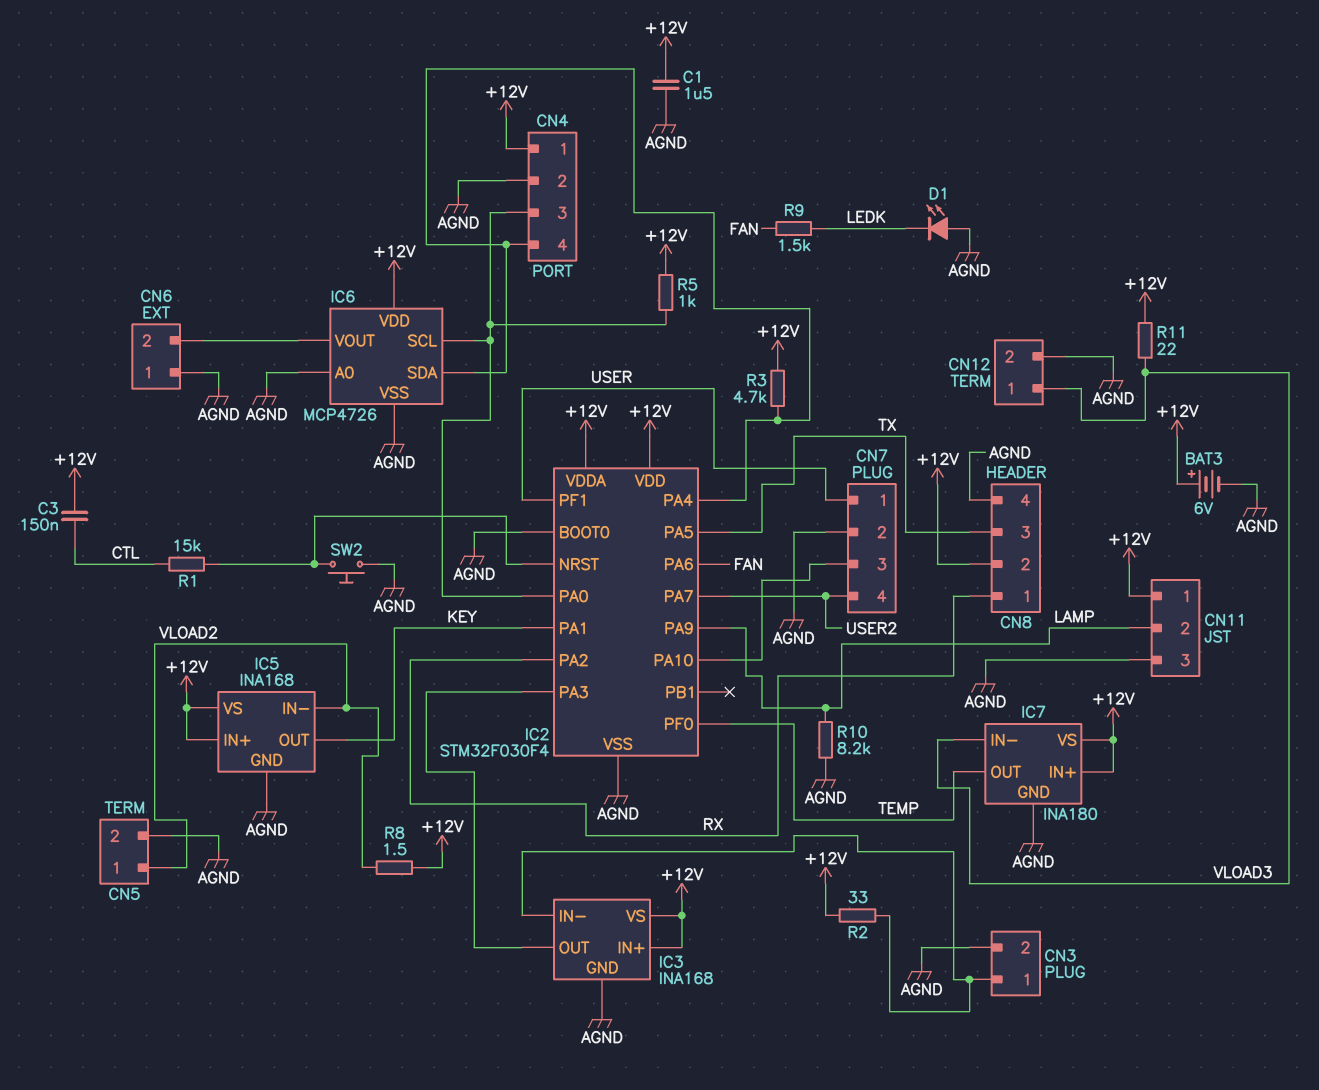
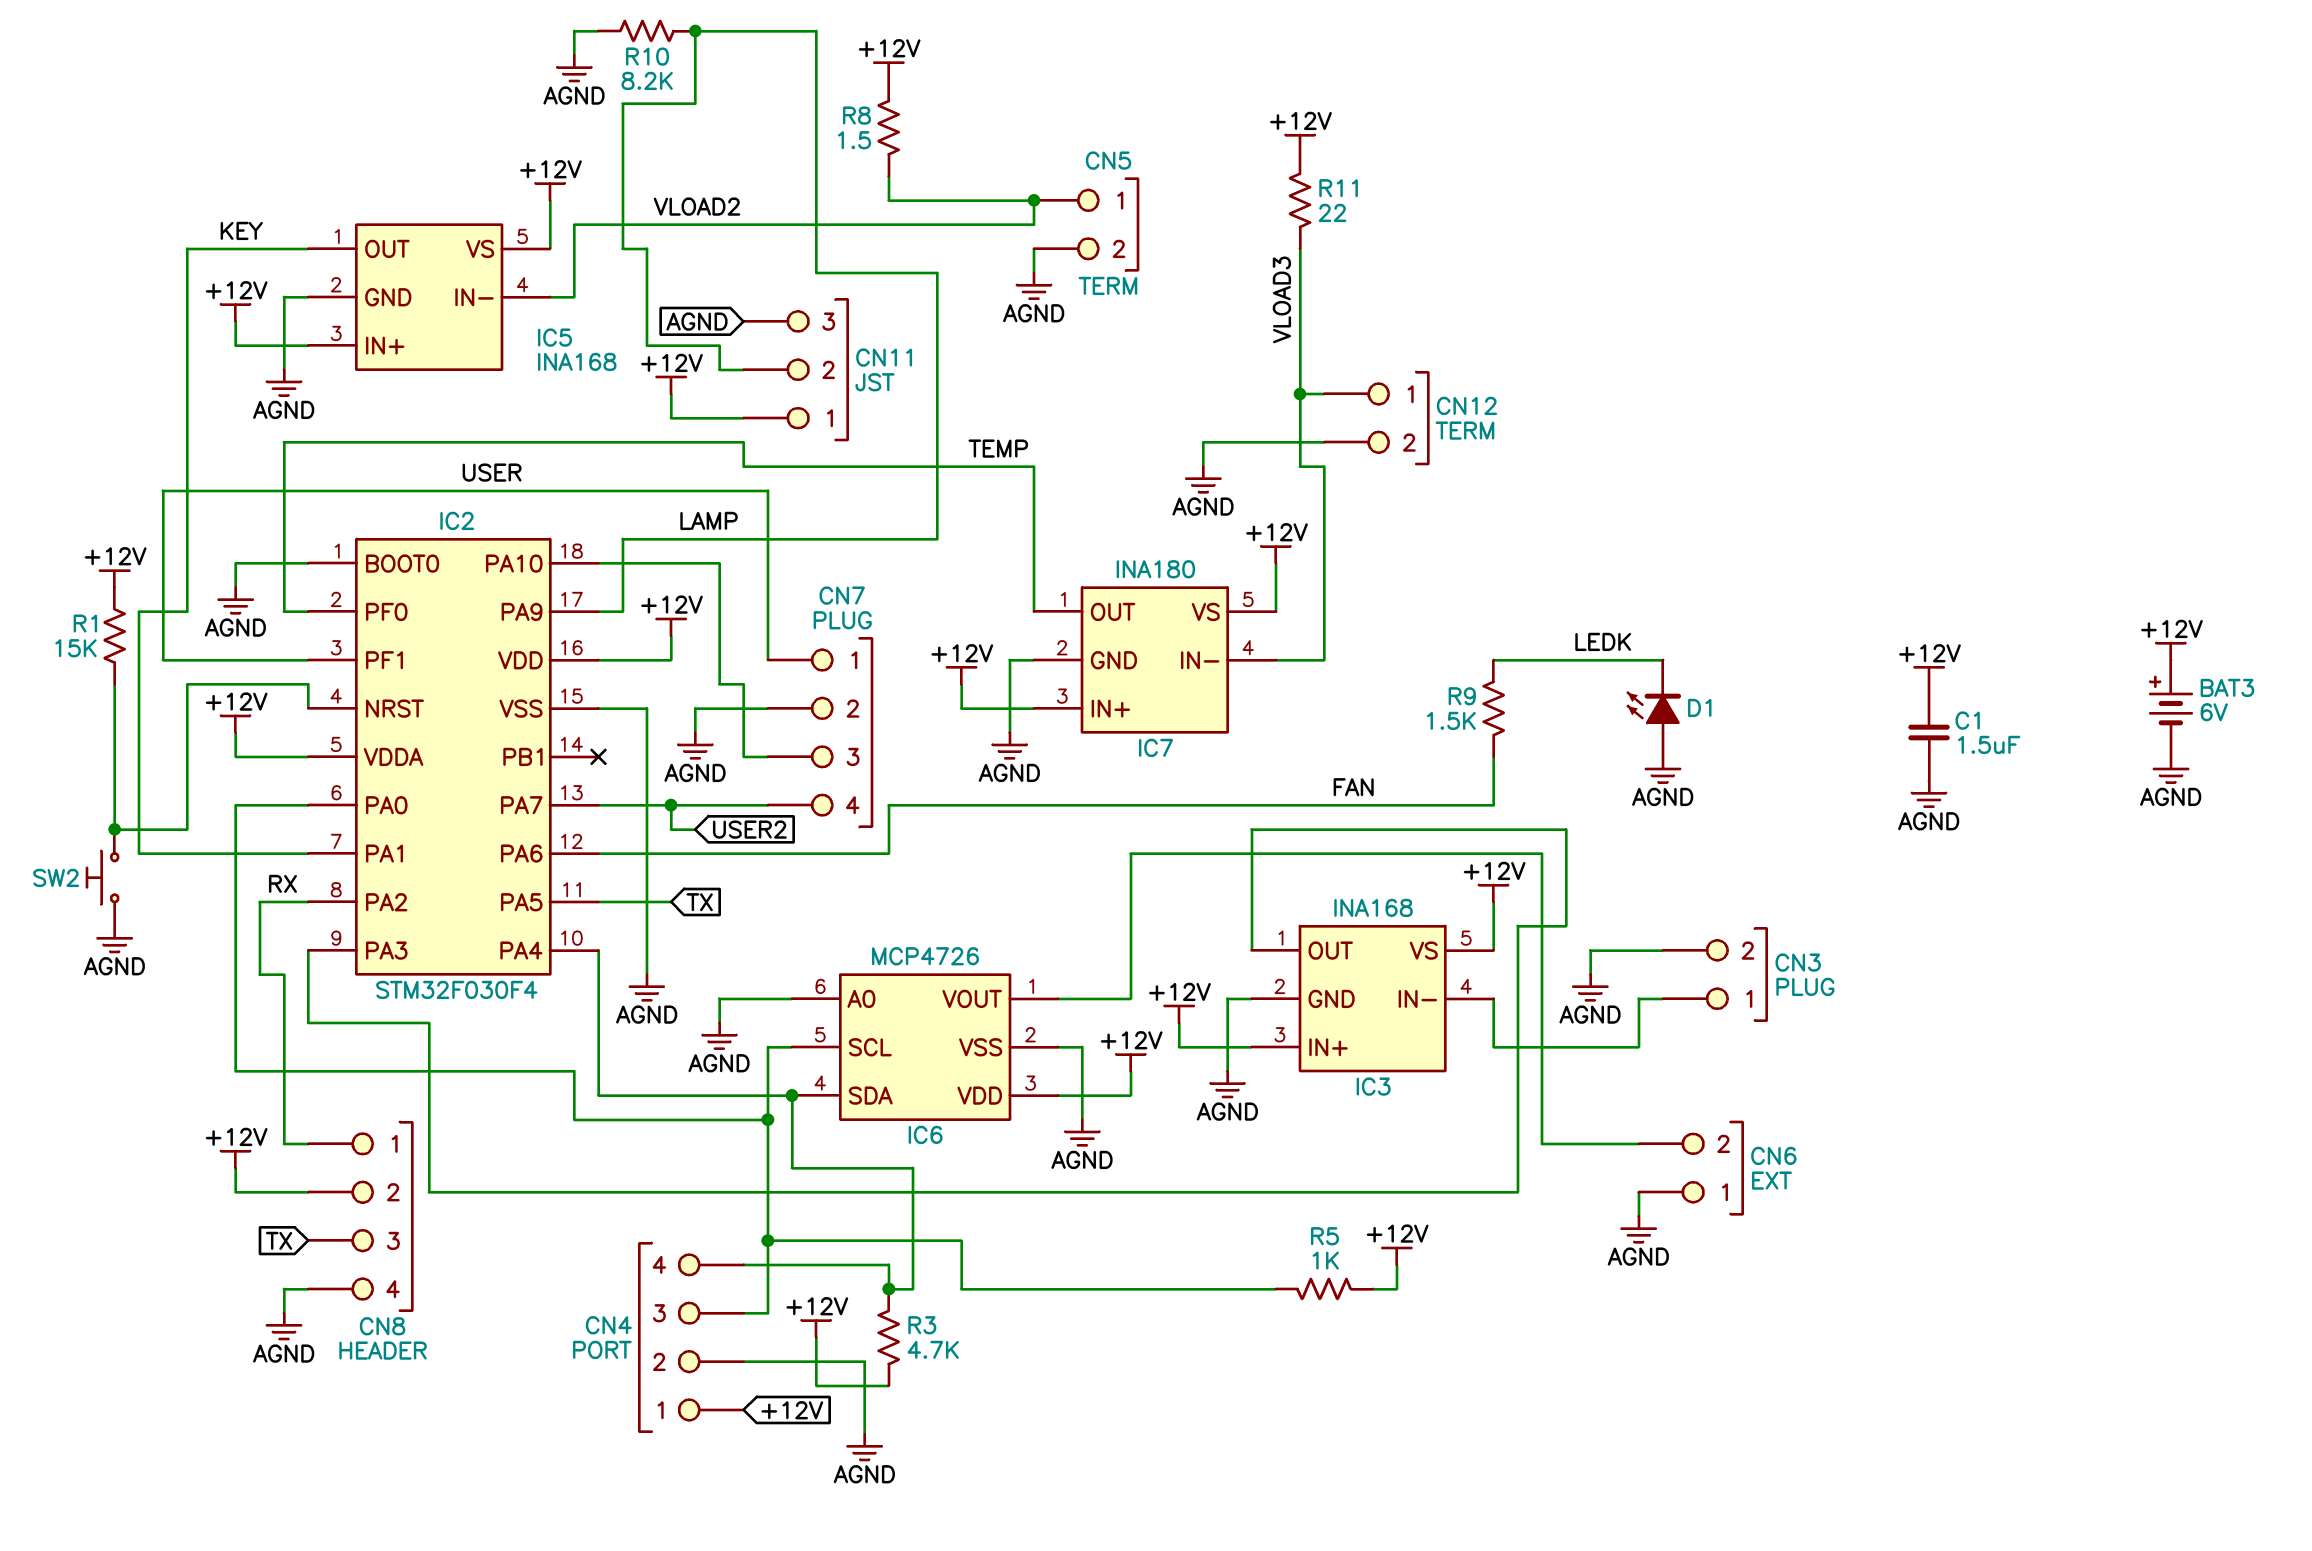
C3: 150nF (+12V, CTL) -> none
R1: 15k (CTL, IC2/NRST) -> 15k (+12V, IC2/NRST)
R2: 33 (+12V, CN3/1) -> none

